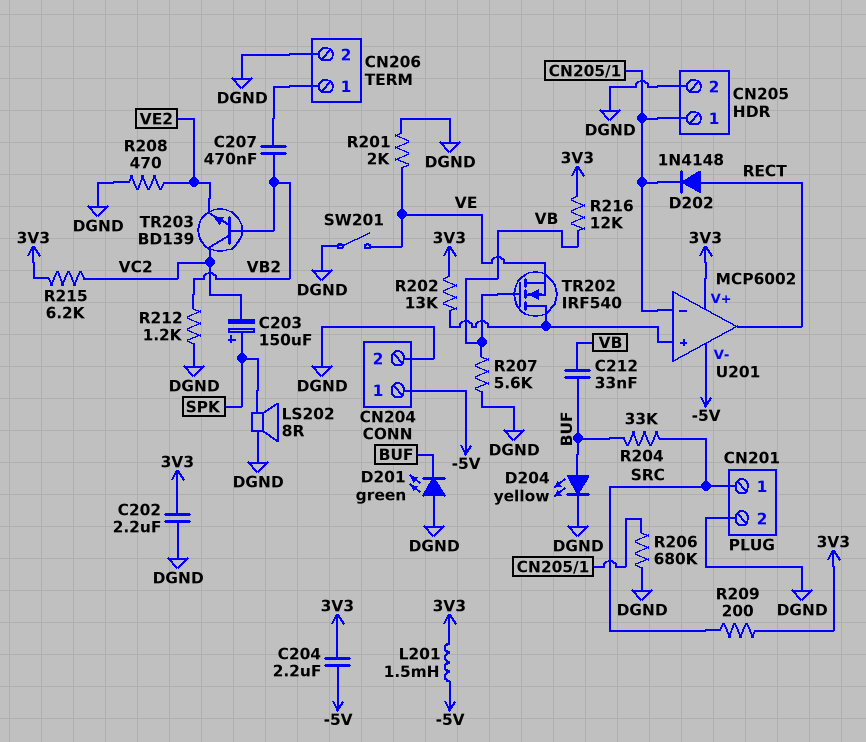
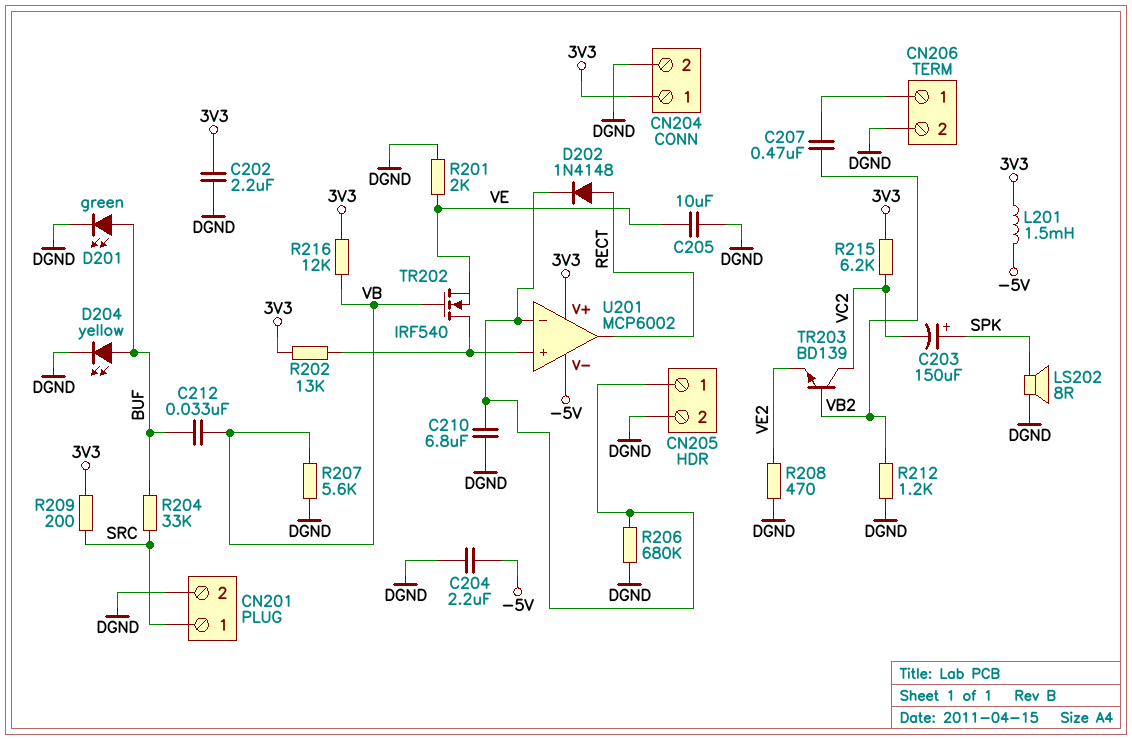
C204: 2.2uF (-5V, 3V3) -> 2.2uF (-5V, DGND)
C205: none -> 10uF (DGND, VE)
C210: none -> 6.8uF (CN205/1, DGND)
CN204 pin 1: -5V -> 3V3
D201: LED green (A DGND, K BUF) -> LED green (A BUF, K DGND)
SW201: switch (DGND, VE) -> none

